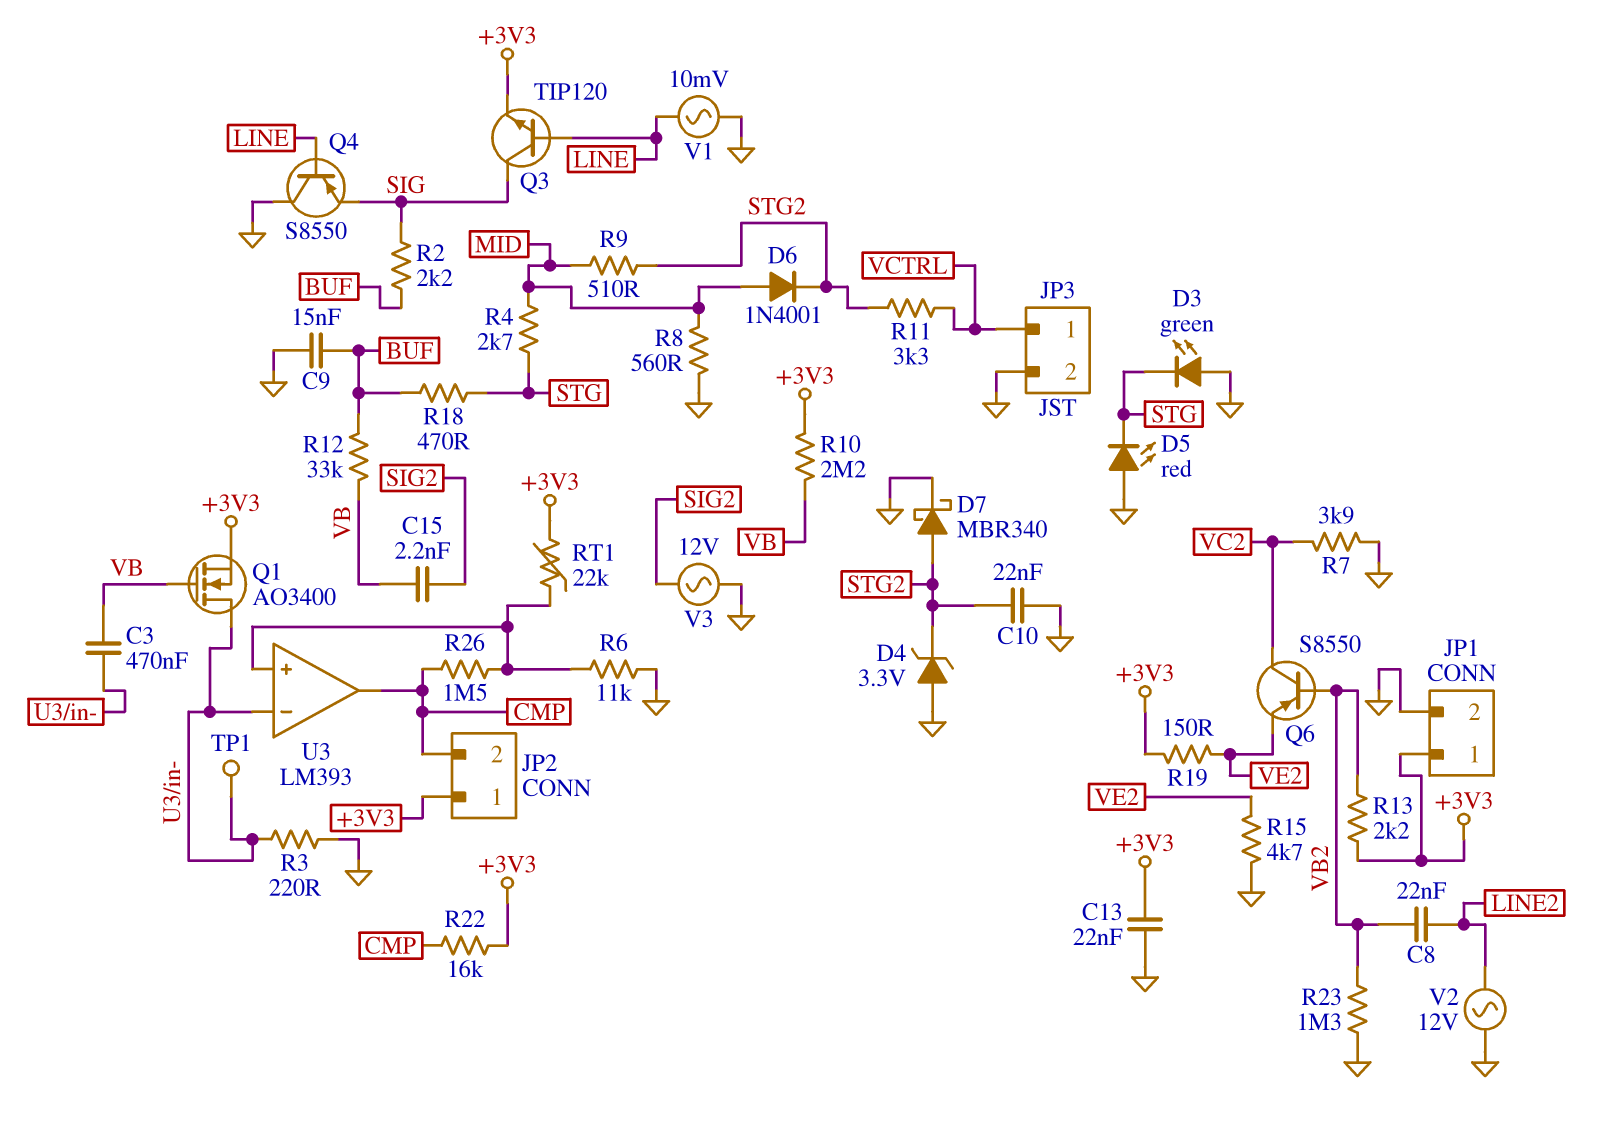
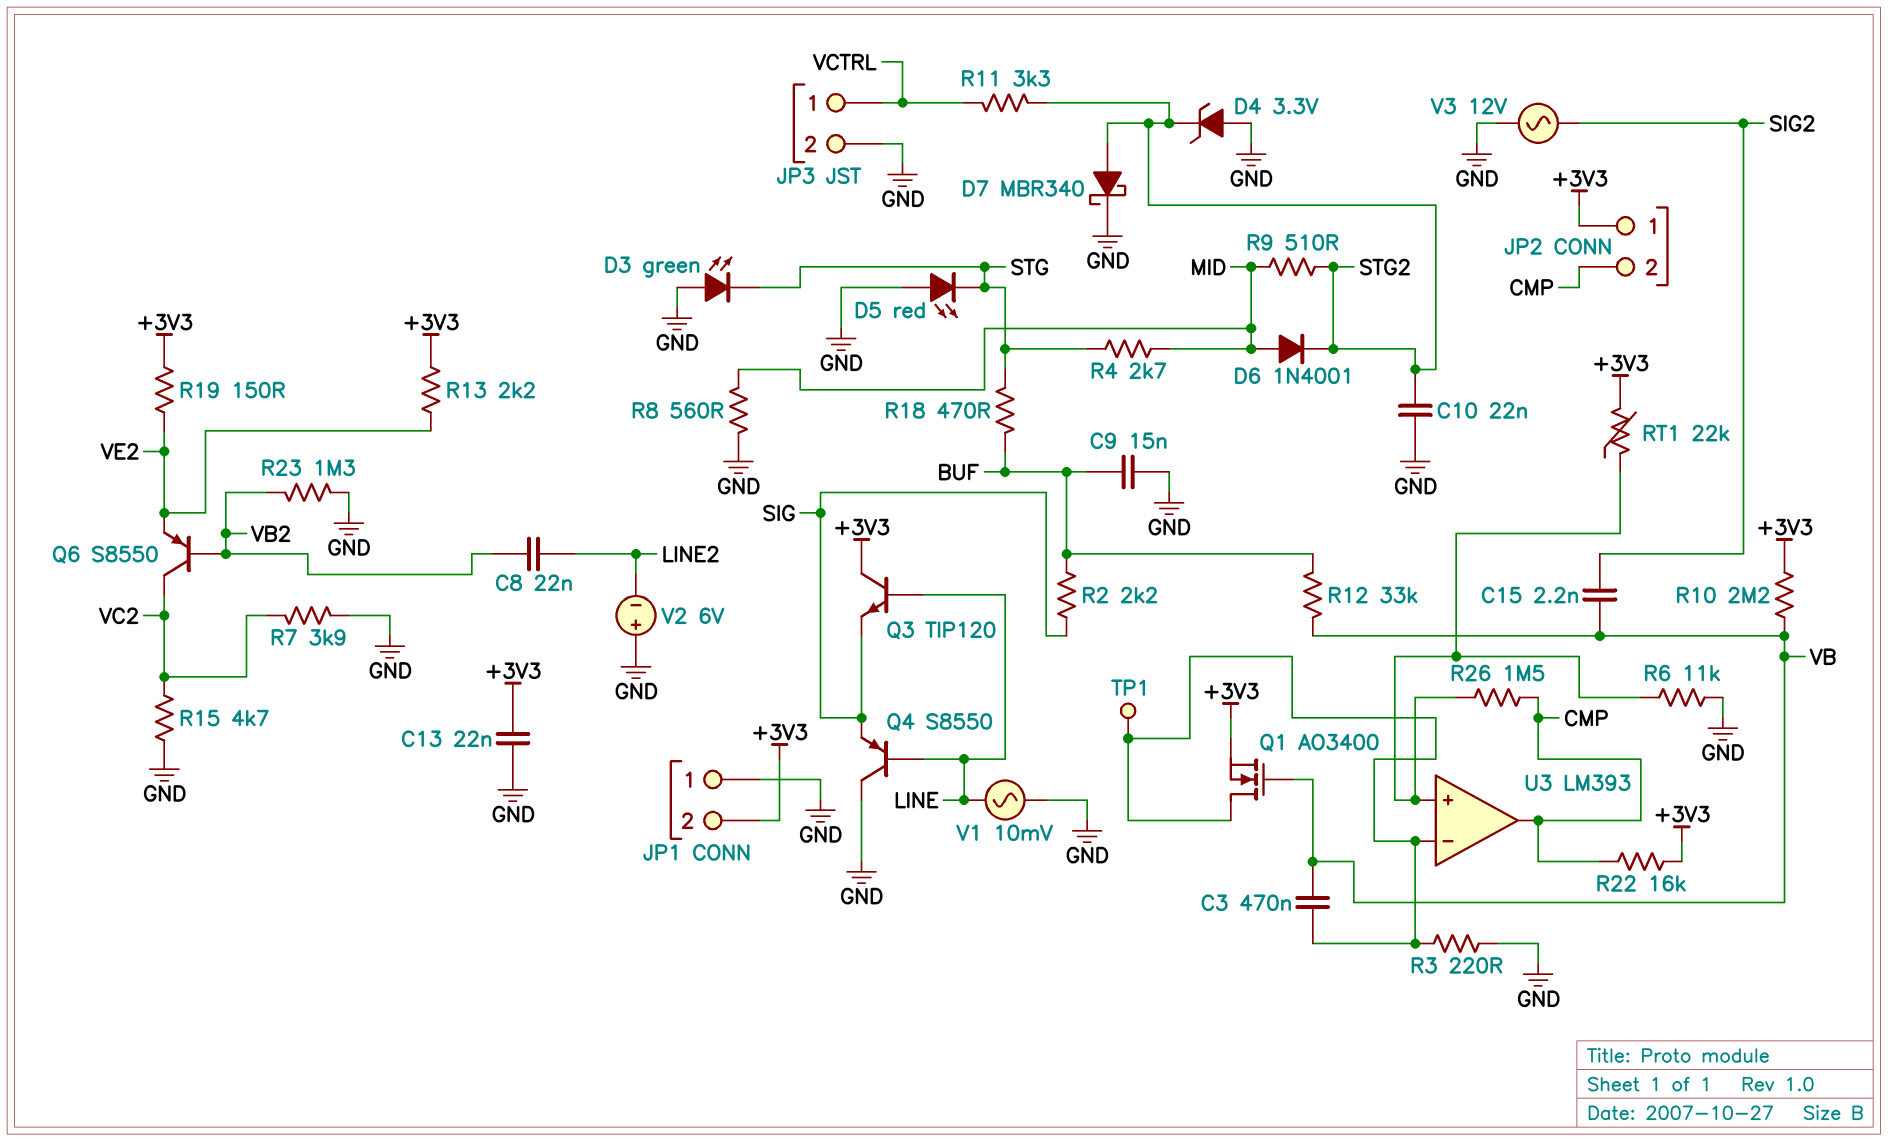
JP1 pin 1: +3V3 -> GND
JP1 pin 2: GND -> +3V3
Q3: NPN TIP120 (B LINE, C SIG, E +3V3) -> NPN TIP120 (B LINE, C +3V3, E SIG)
R13: 2.2k (+3V3, VB2) -> 2.2k (+3V3, VE2)
R15: 4.7k (GND, VE2) -> 4.7k (GND, VC2)
V2: AC 12V (GND, LINE2) -> 6V (plus GND, minus LINE2)

